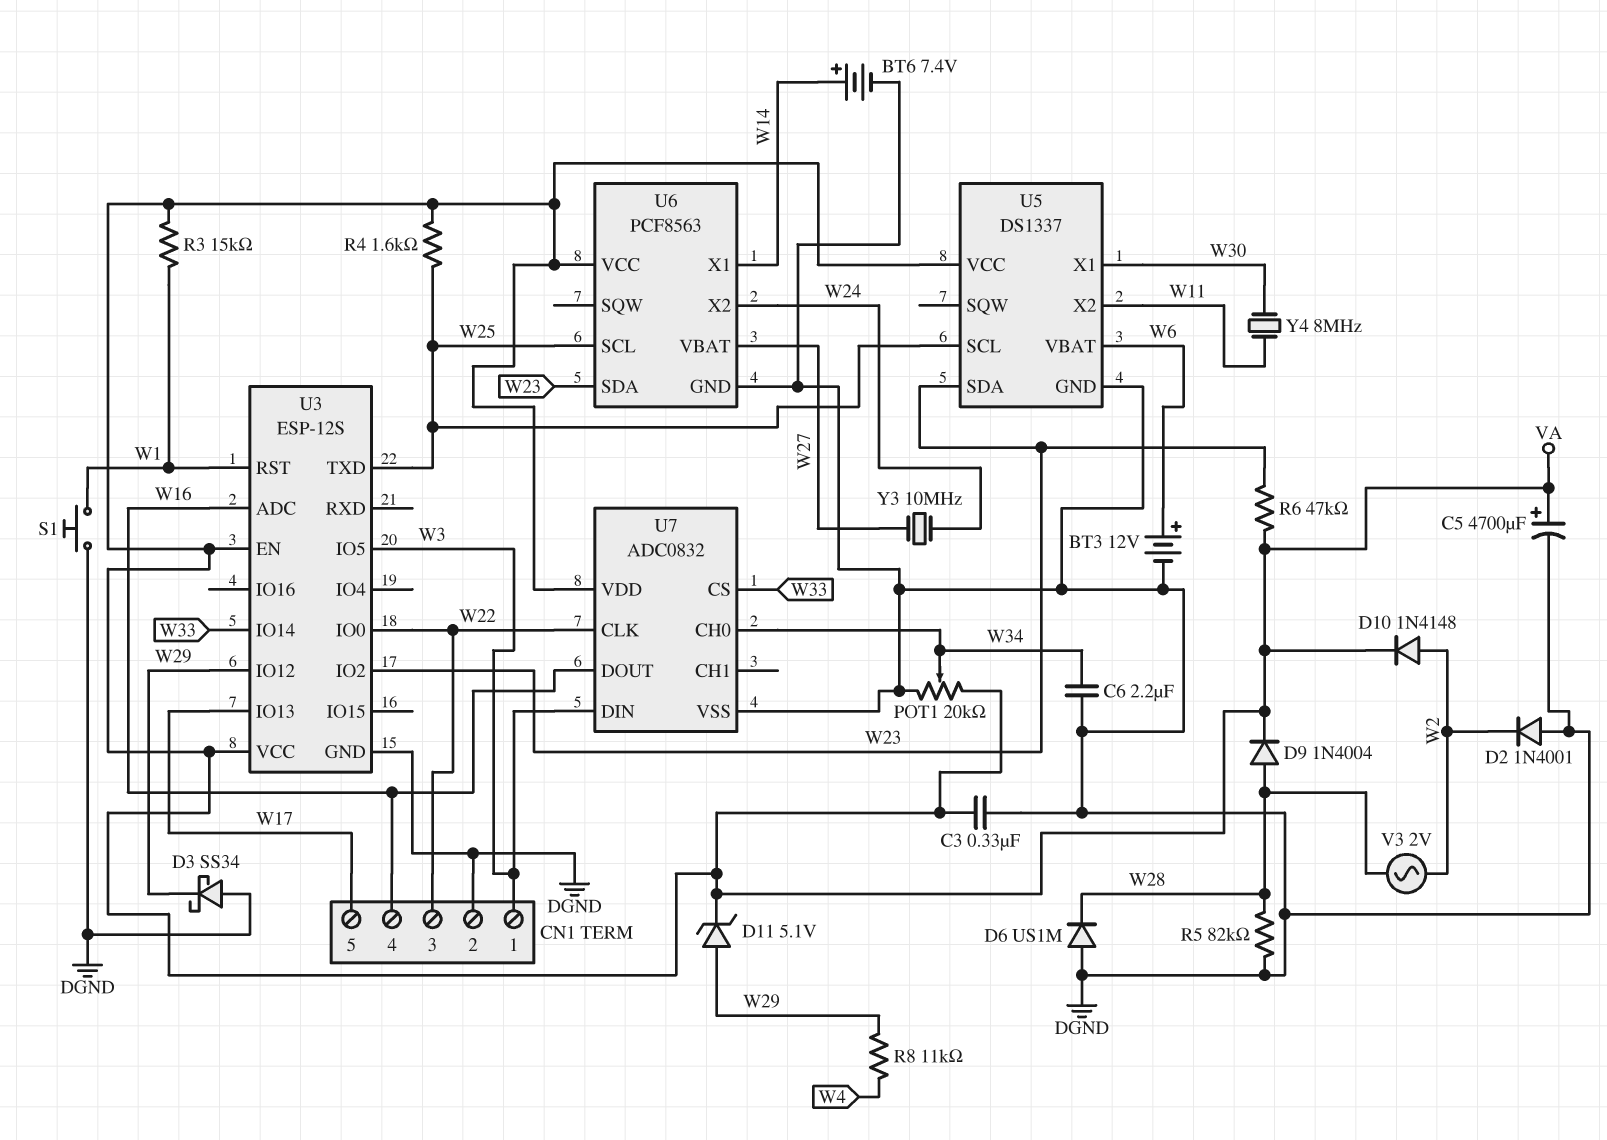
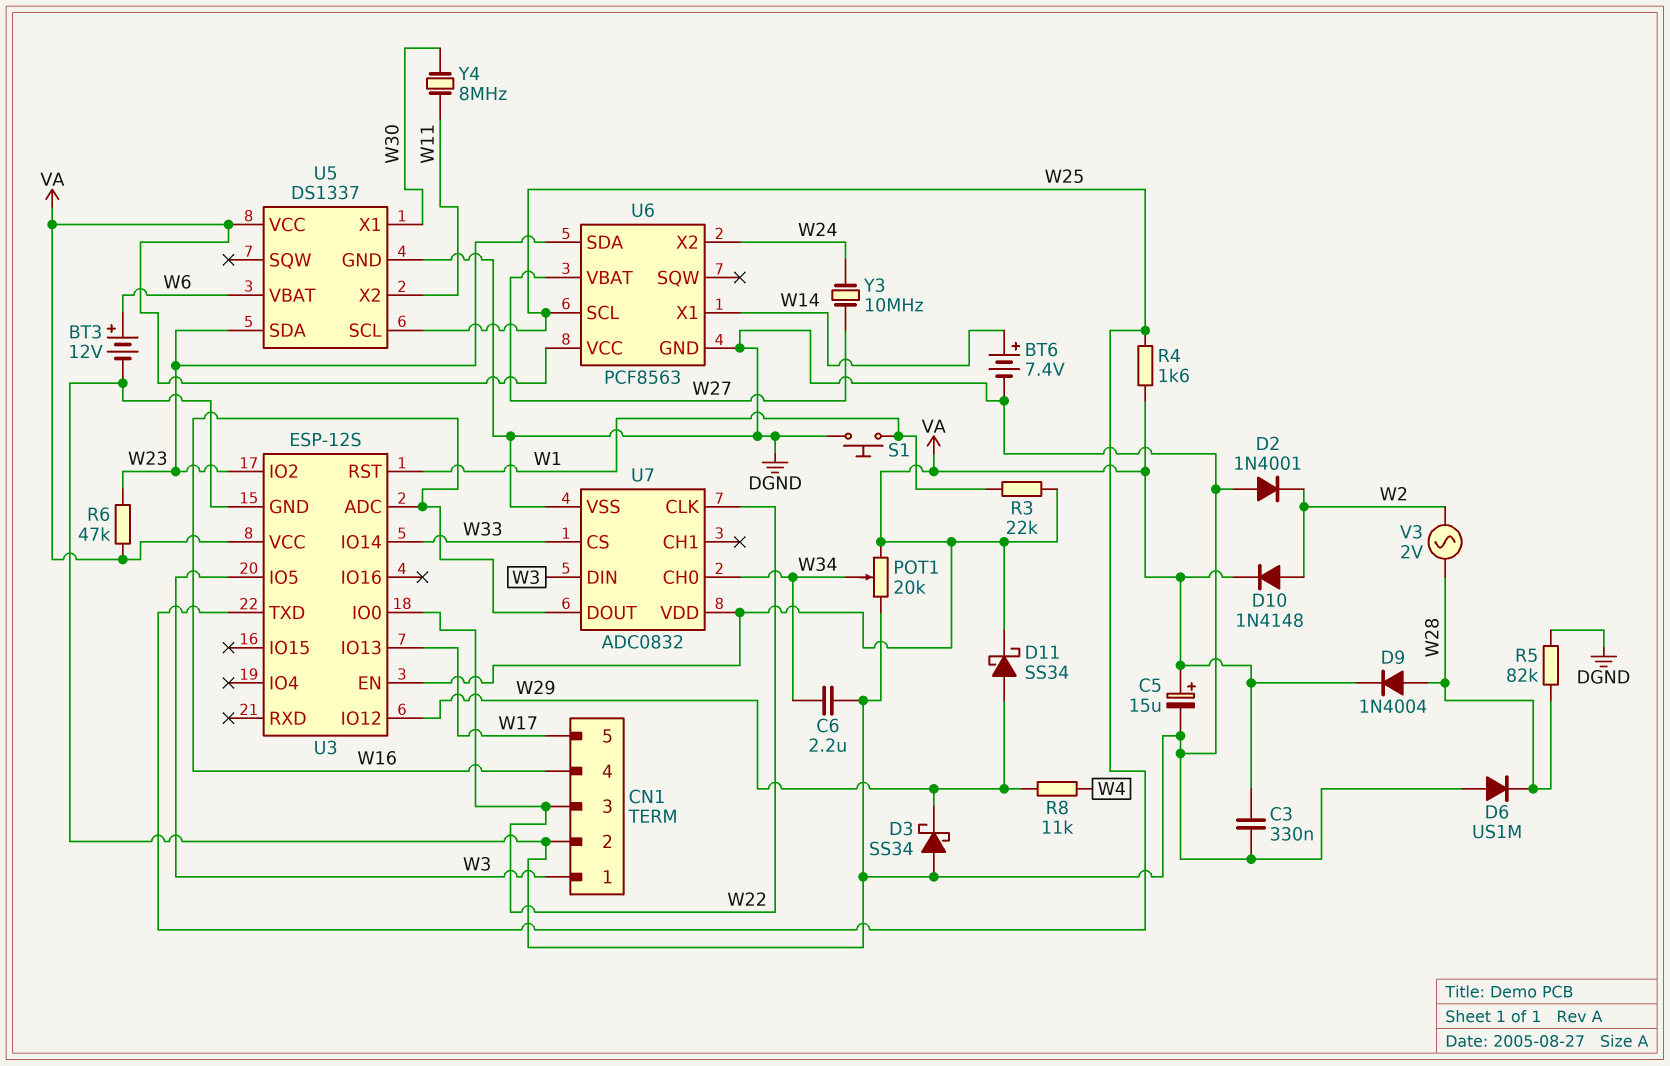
C5: 4700uF (plus VA, minus DGND) -> 15uF (plus VA, minus DGND)
D11: zener 5.1V (A W29, K VA) -> schottky SS34 (A W29, K VA)
R3: 15k (VA, W1) -> 22k (VA, W1)

